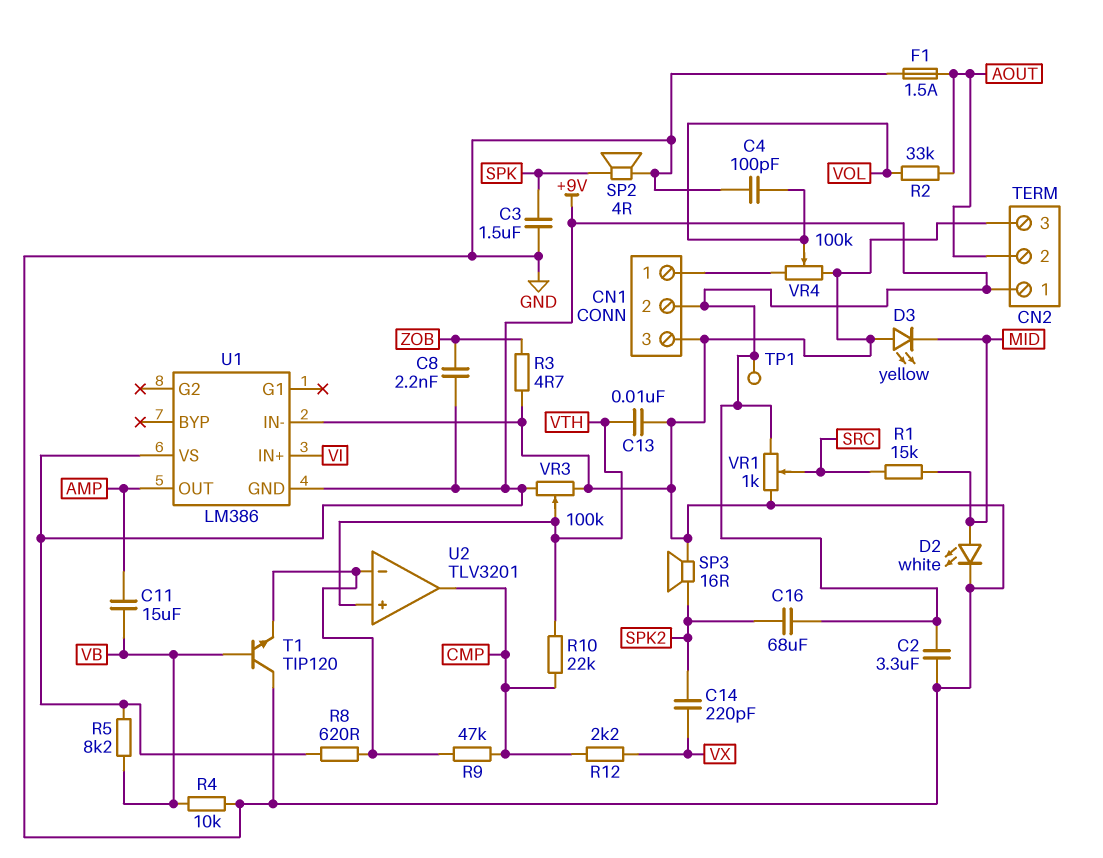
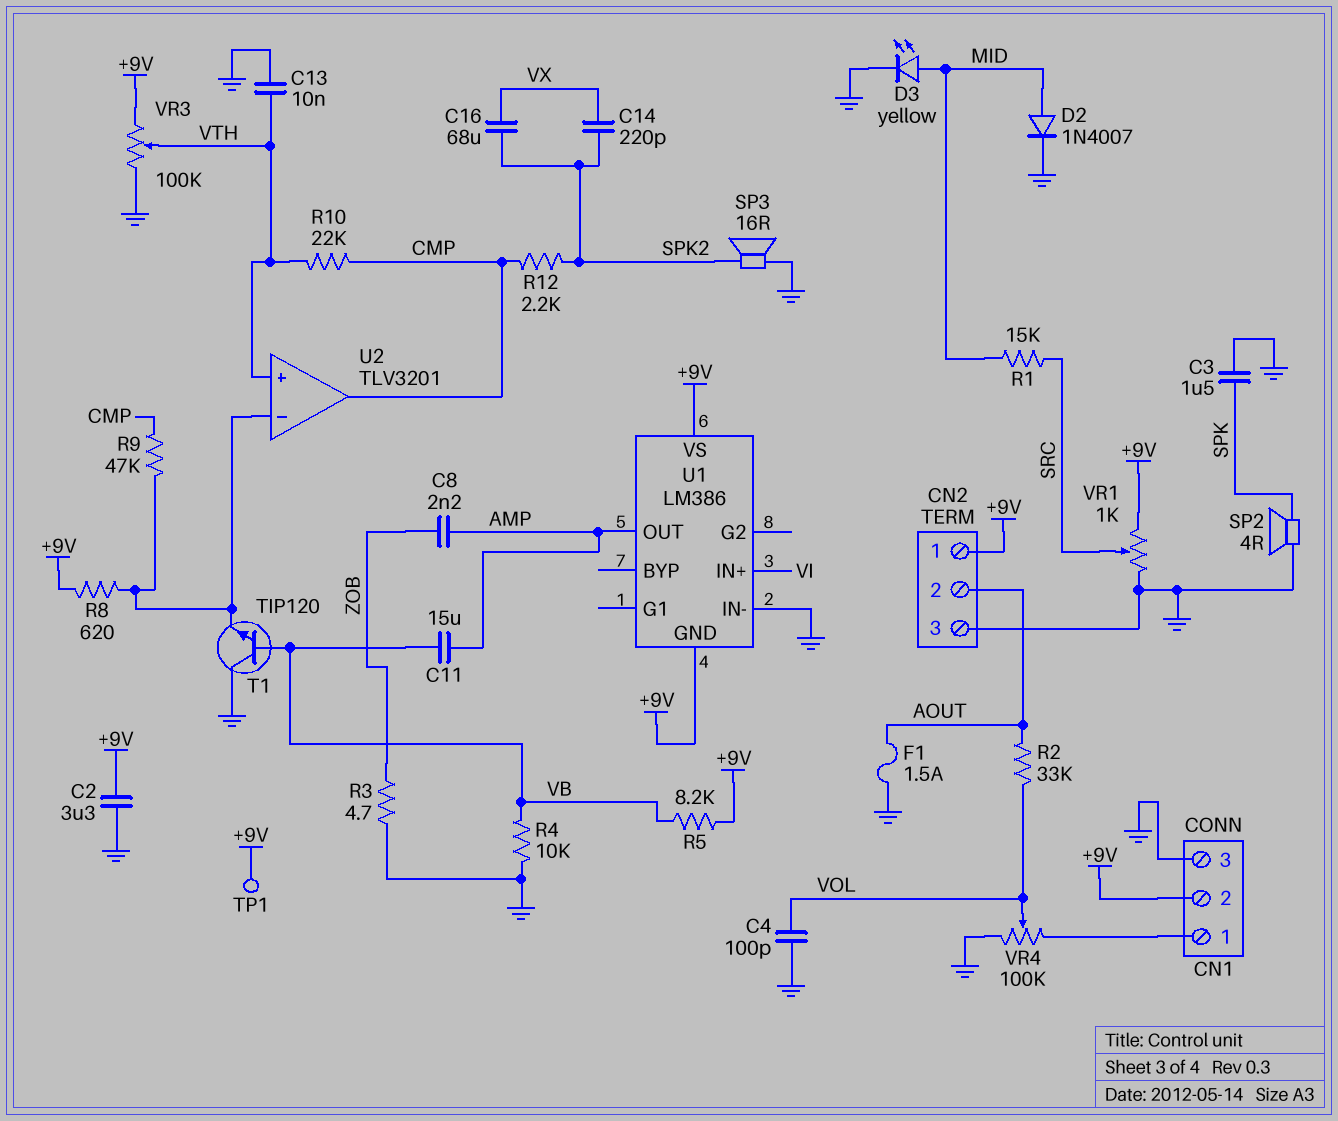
C8: 2.2nF (+9V, ZOB) -> 2.2nF (AMP, ZOB)
C16: 68uF (+9V, SPK2) -> 68uF (SPK2, VX)
D2: LED white (A MID, K GND) -> diode 1N4007 (A MID, K GND)
D3: LED yellow (A GND, K MID) -> LED yellow (A MID, K GND)
R12: 2.2k (CMP, VX) -> 2.2k (CMP, SPK2)

